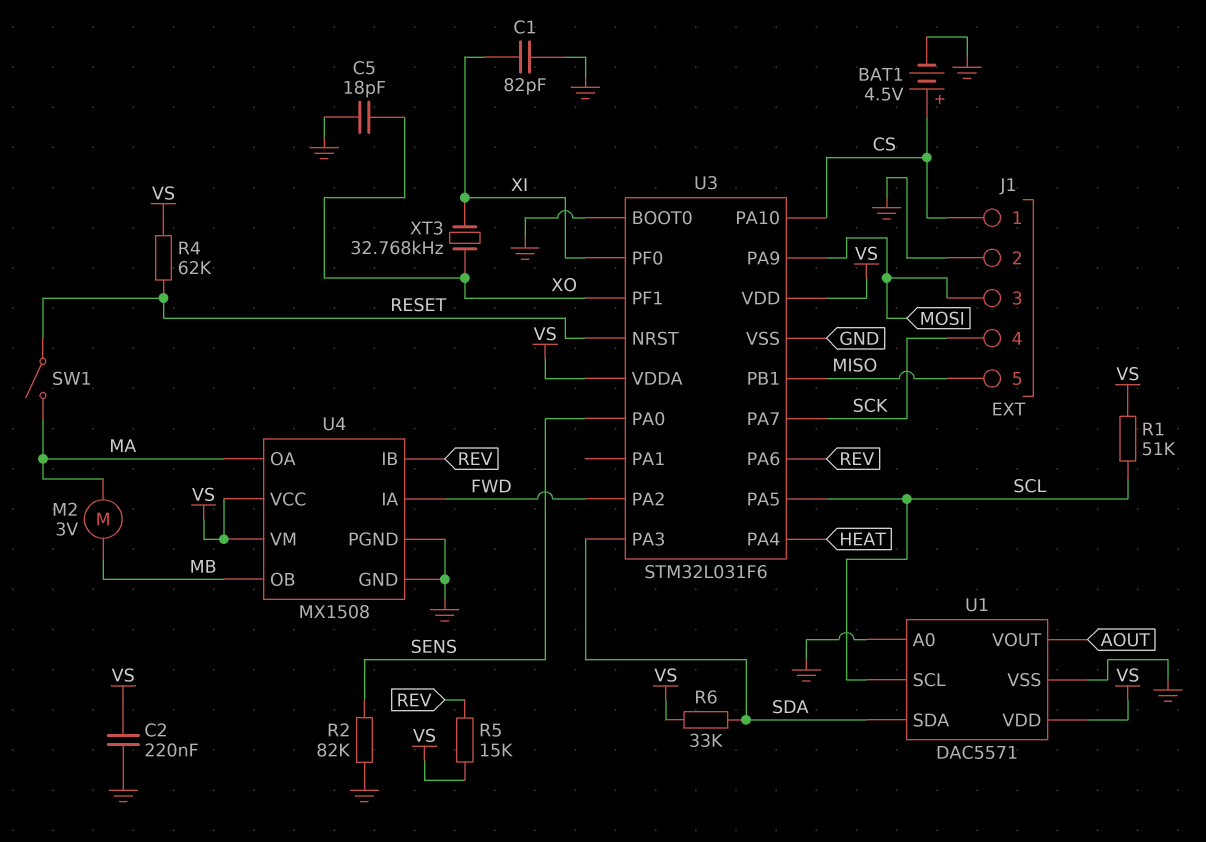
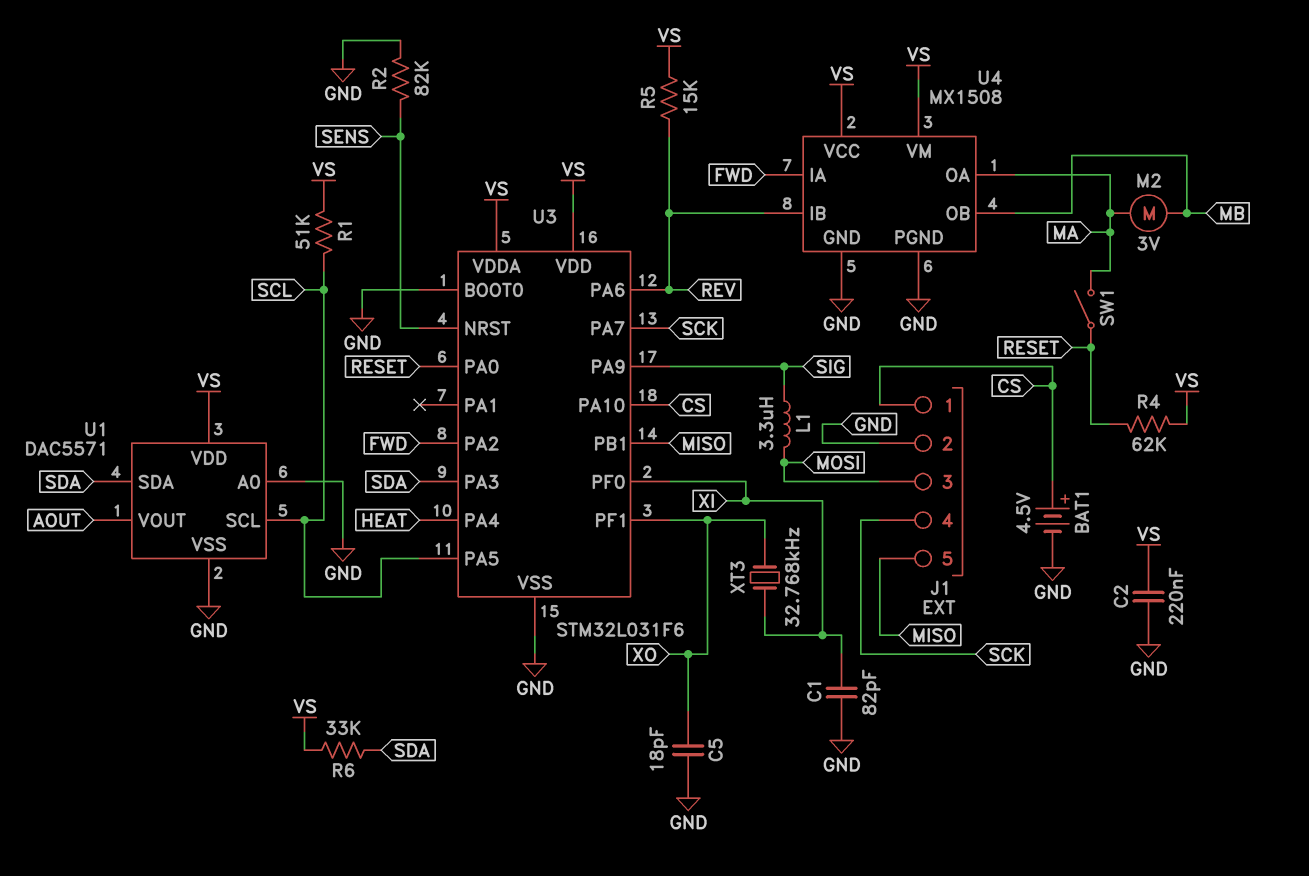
L1: none -> 3.3uH (MOSI, SIG)
U3 pin NRST: RESET -> SENS
U3 pin PA0: SENS -> RESET
U3 pin PA9: MOSI -> SIG

